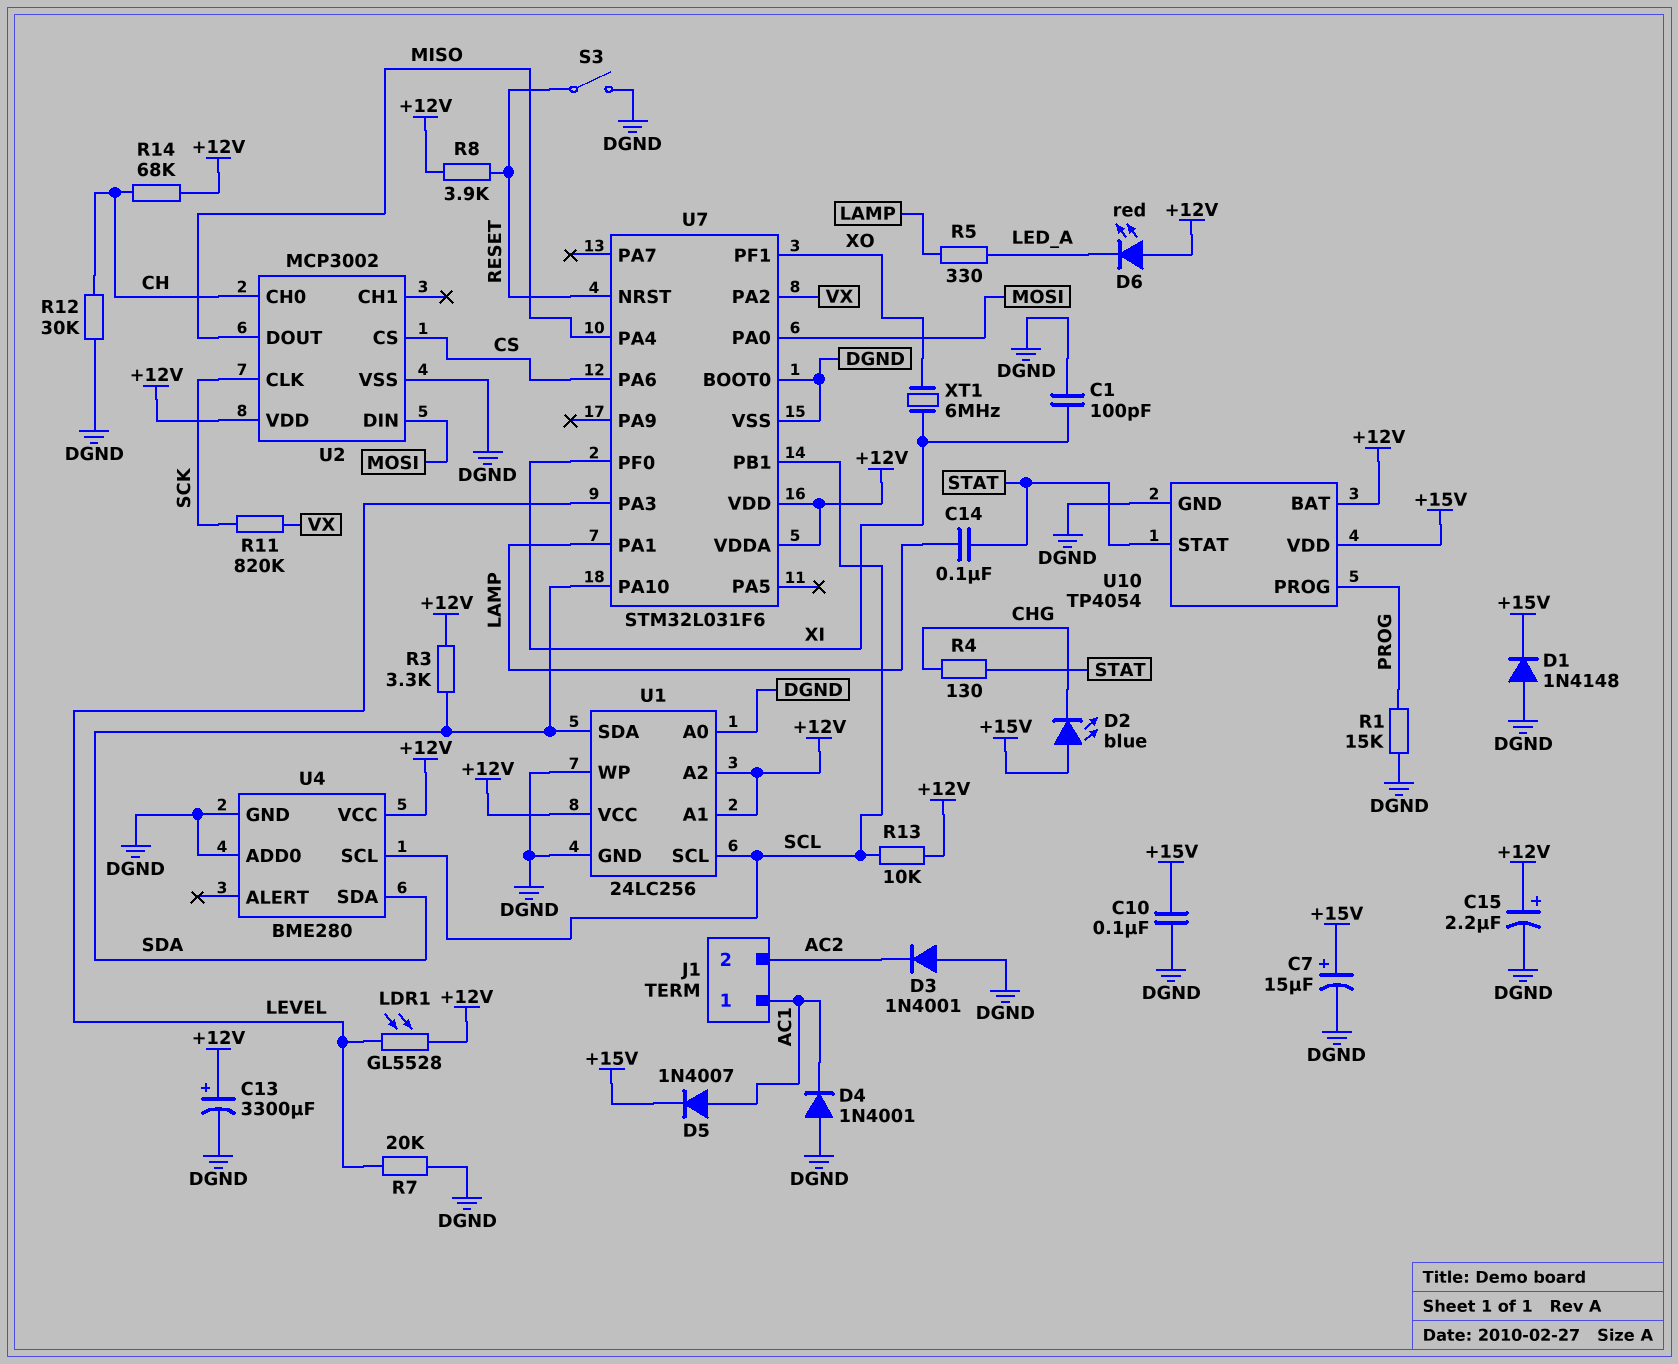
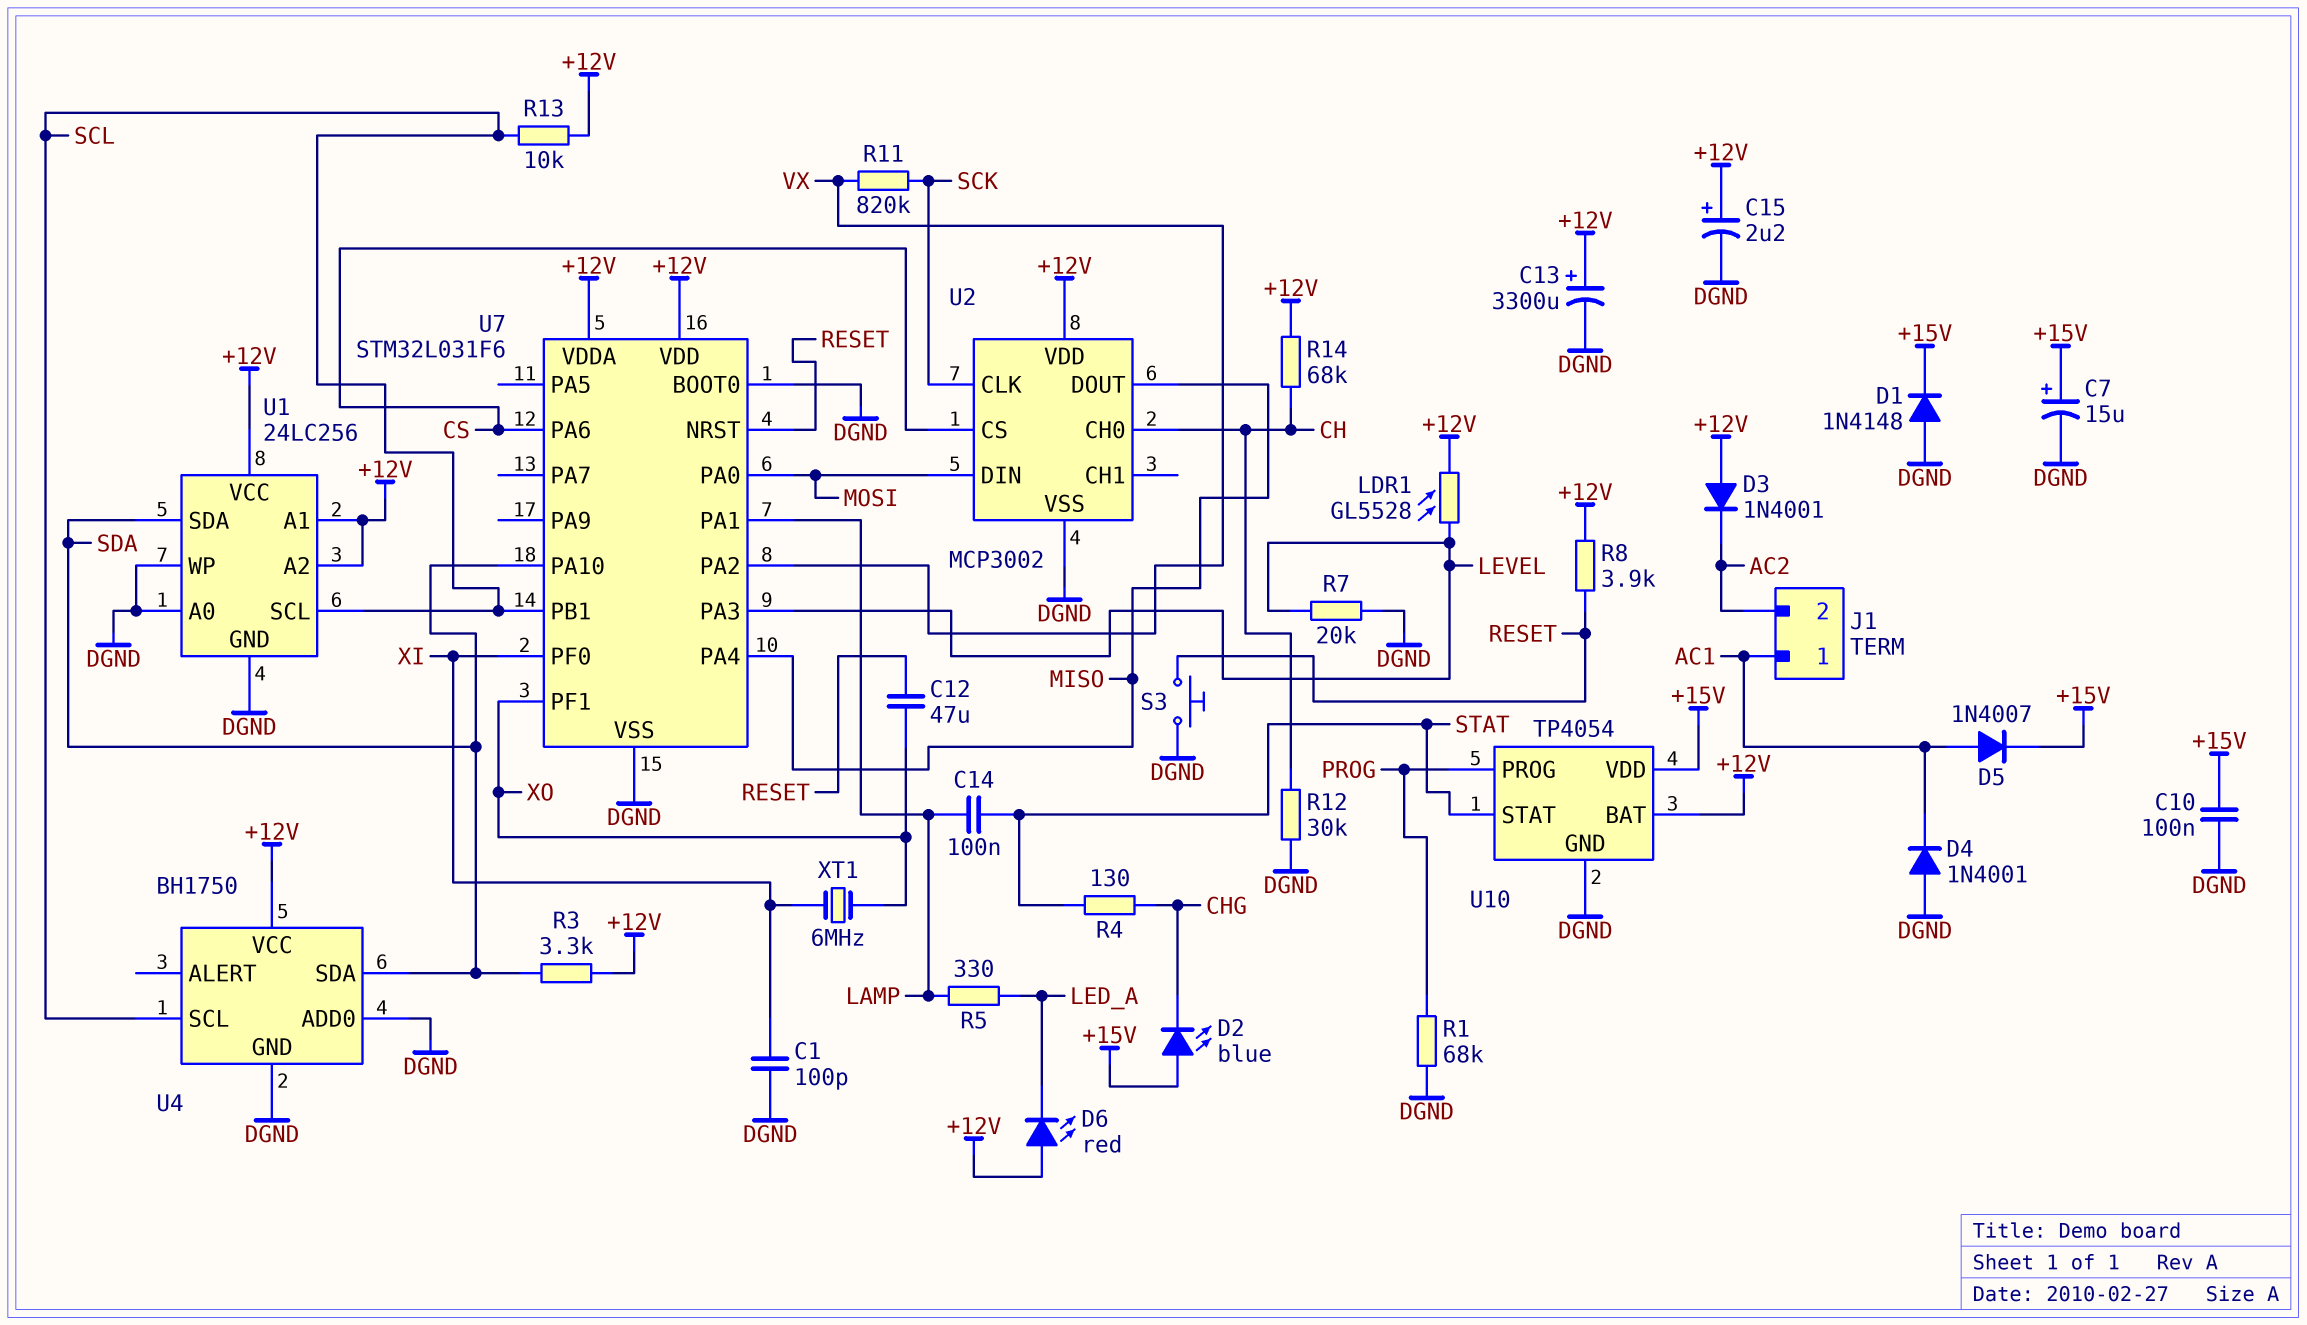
C12: none -> 47uF (RESET, XO)
D3: diode 1N4001 (A DGND, K AC2) -> diode 1N4001 (A +12V, K AC2)
R1: 15k (DGND, PROG) -> 68k (DGND, PROG)
S3: switch (DGND, RESET) -> button (DGND, RESET)
U4: BME280 -> BH1750

